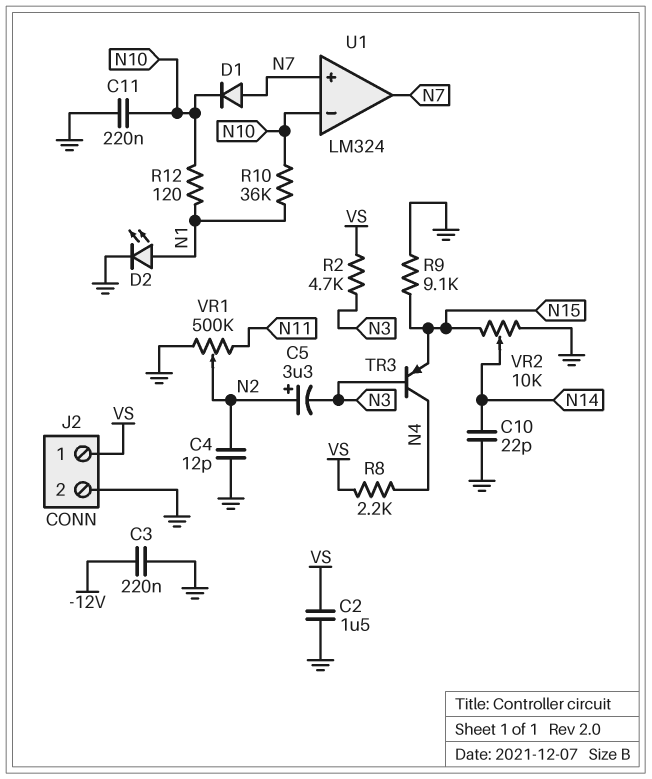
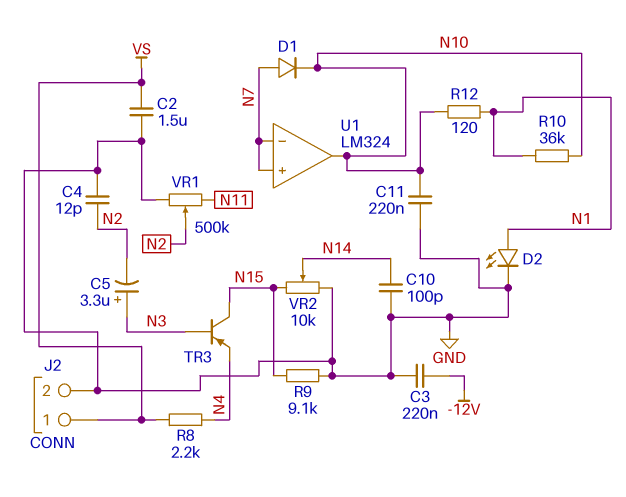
C5: 3.3uF (plus N2, minus N3) -> 3.3uF (plus N3, minus N2)
C10: 22pF (GND, N14) -> 100pF (GND, N14)
R2: 4.7k (N3, VS) -> none
TR3: PNP (B N3, C N4, E N15) -> PNP (B N3, C N15, E N4)
U1 pin in-: N10 -> N7
U1 pin out: N7 -> N10

